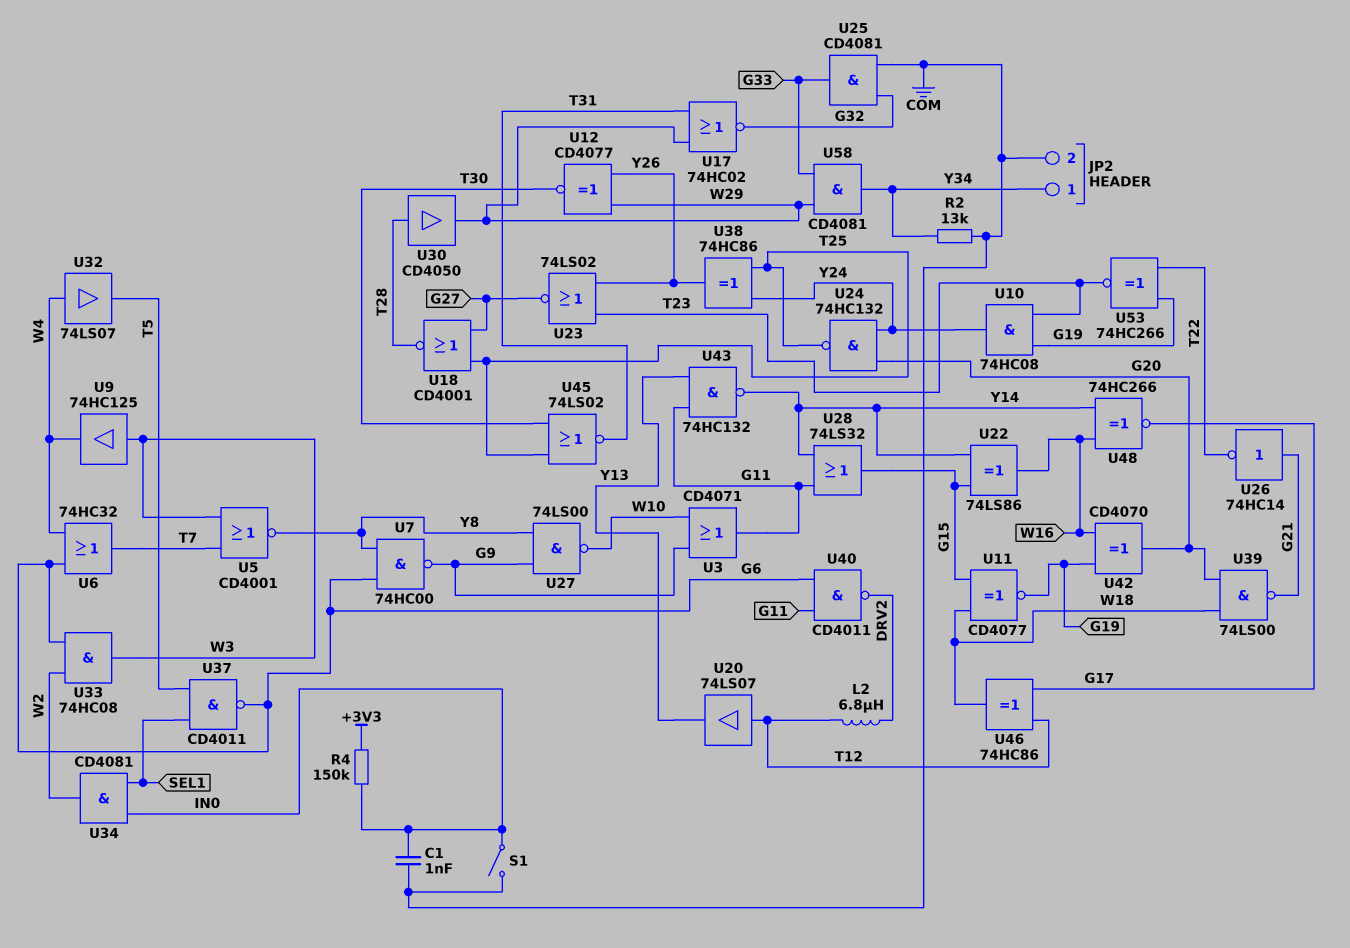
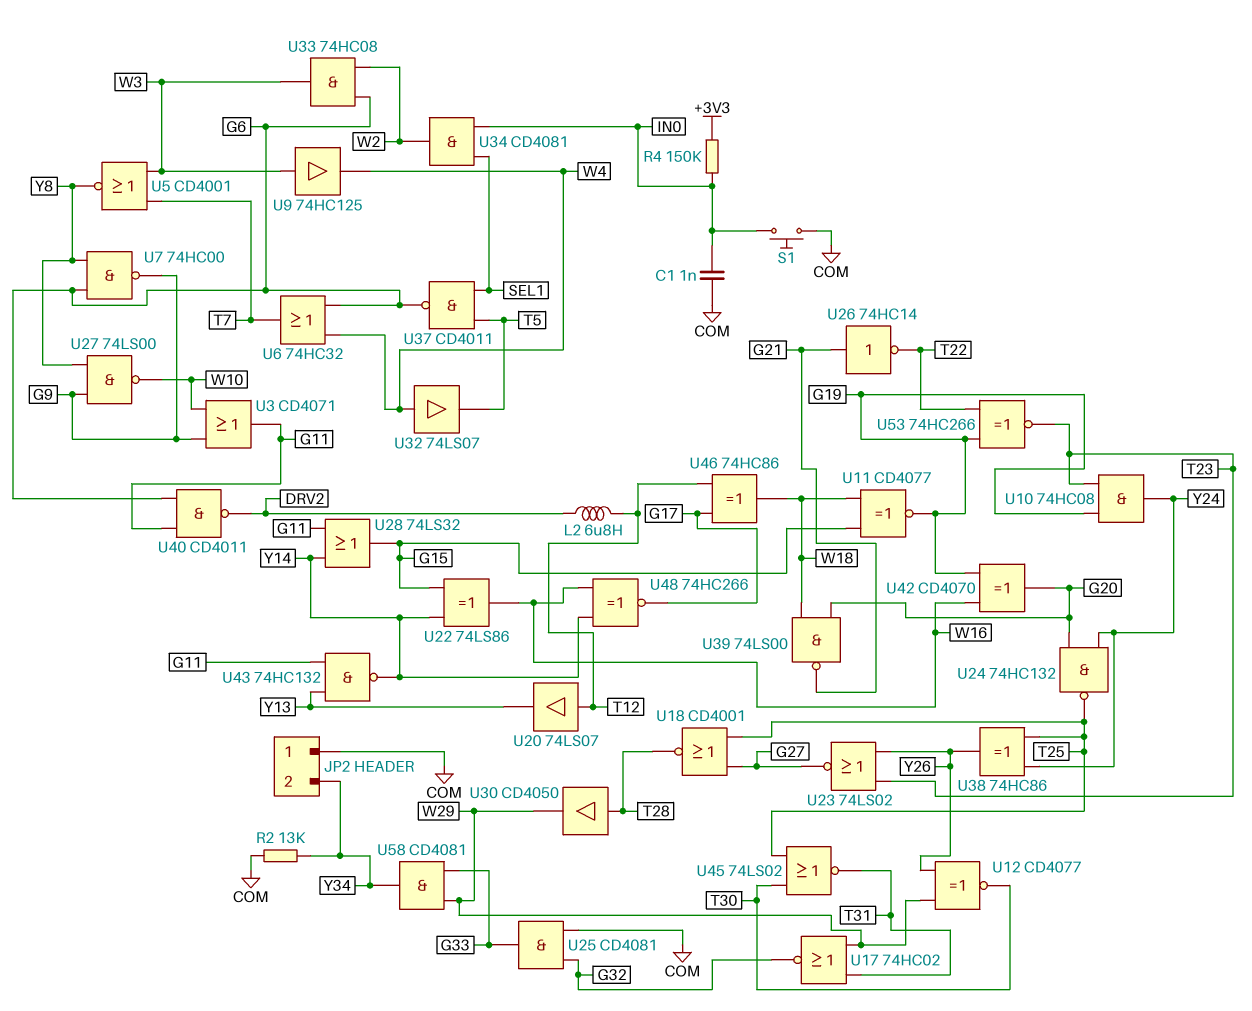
JP2 pin 1: Y34 -> COM
JP2 pin 2: COM -> Y34
S1: switch (COM, IN0) -> button (COM, IN0)

